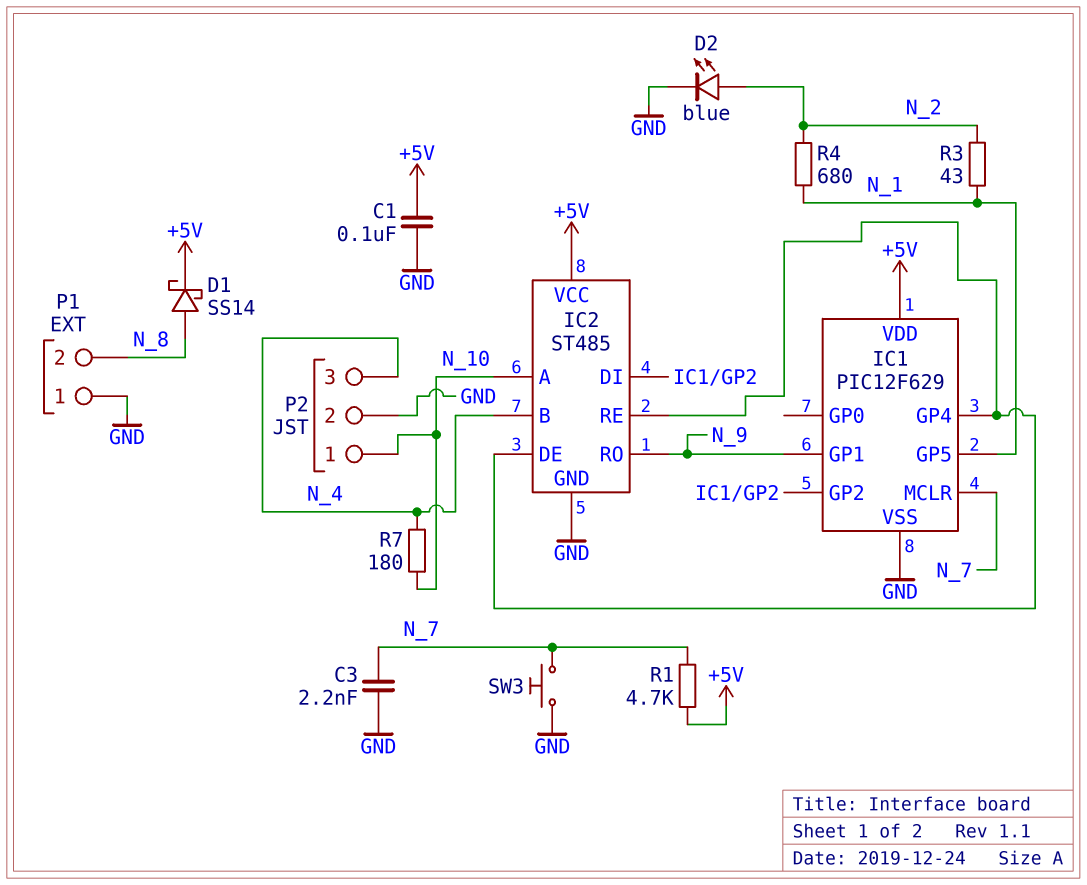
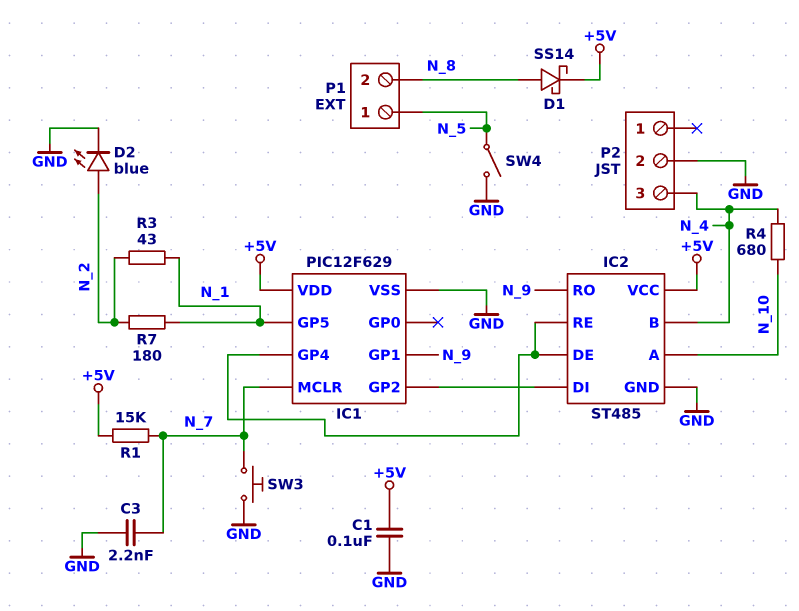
P1 pin 1: GND -> N_5
P2 pin 1: N_10 -> none
R1: 4.7k (+5V, N_7) -> 15k (+5V, N_7)
R4: 680 (N_1, N_2) -> 680 (N_4, N_10)
R7: 180 (N_4, N_10) -> 180 (N_1, N_2)
SW4: none -> switch (GND, N_5)

